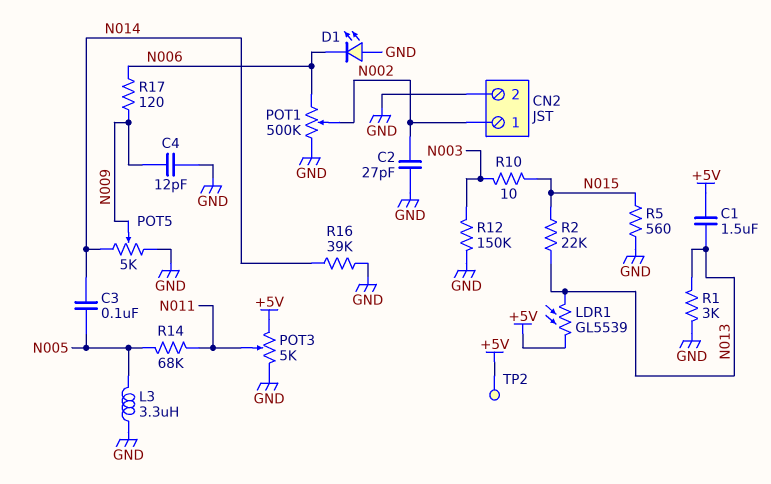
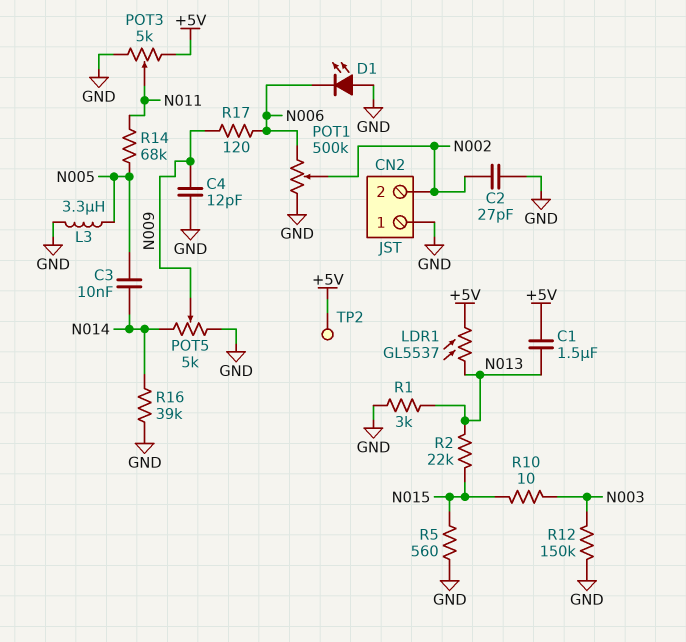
C3: 100nF (N005, N014) -> 10nF (N005, N014)
CN2 pin 1: N002 -> GND
CN2 pin 2: GND -> N002
LDR1: GL5539 (+5V, N013) -> GL5537 (+5V, N013)

